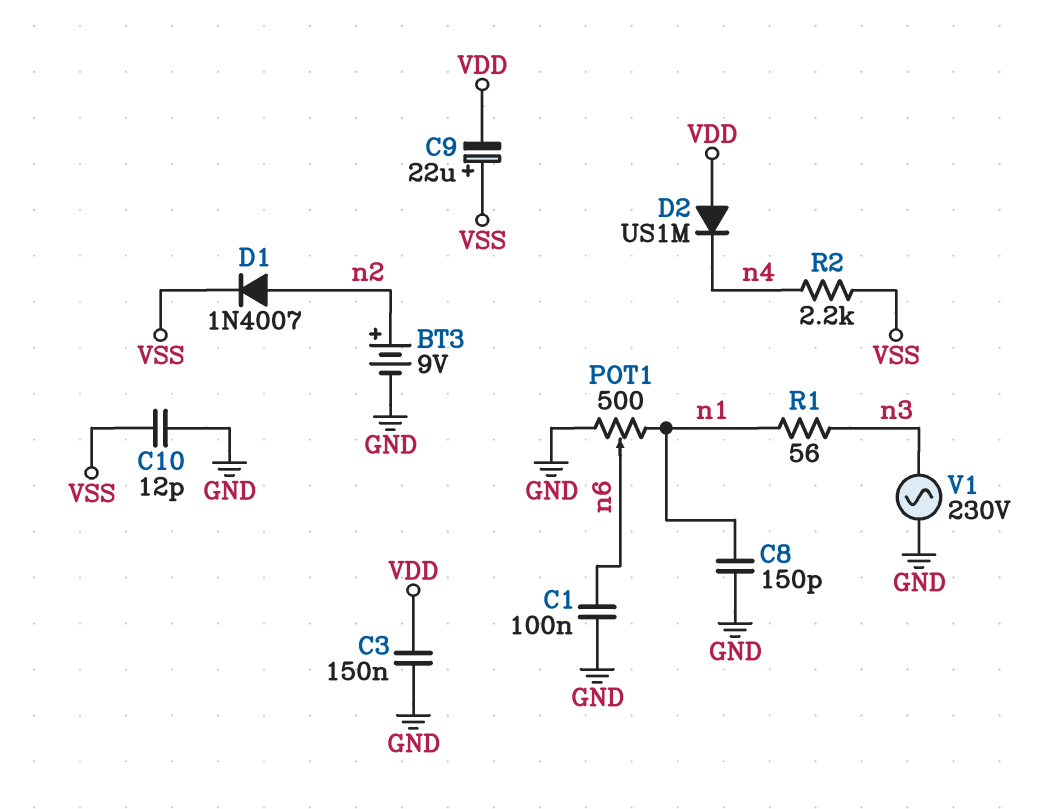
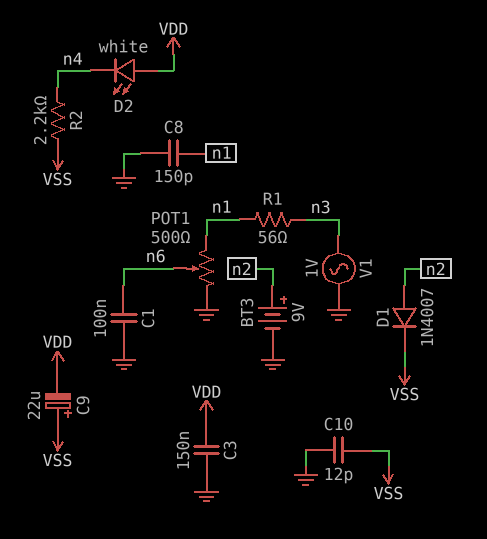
D2: diode US1M (A VDD, K n4) -> LED white (A VDD, K n4)
V1: AC 230V (GND, n3) -> AC 1V (GND, n3)

